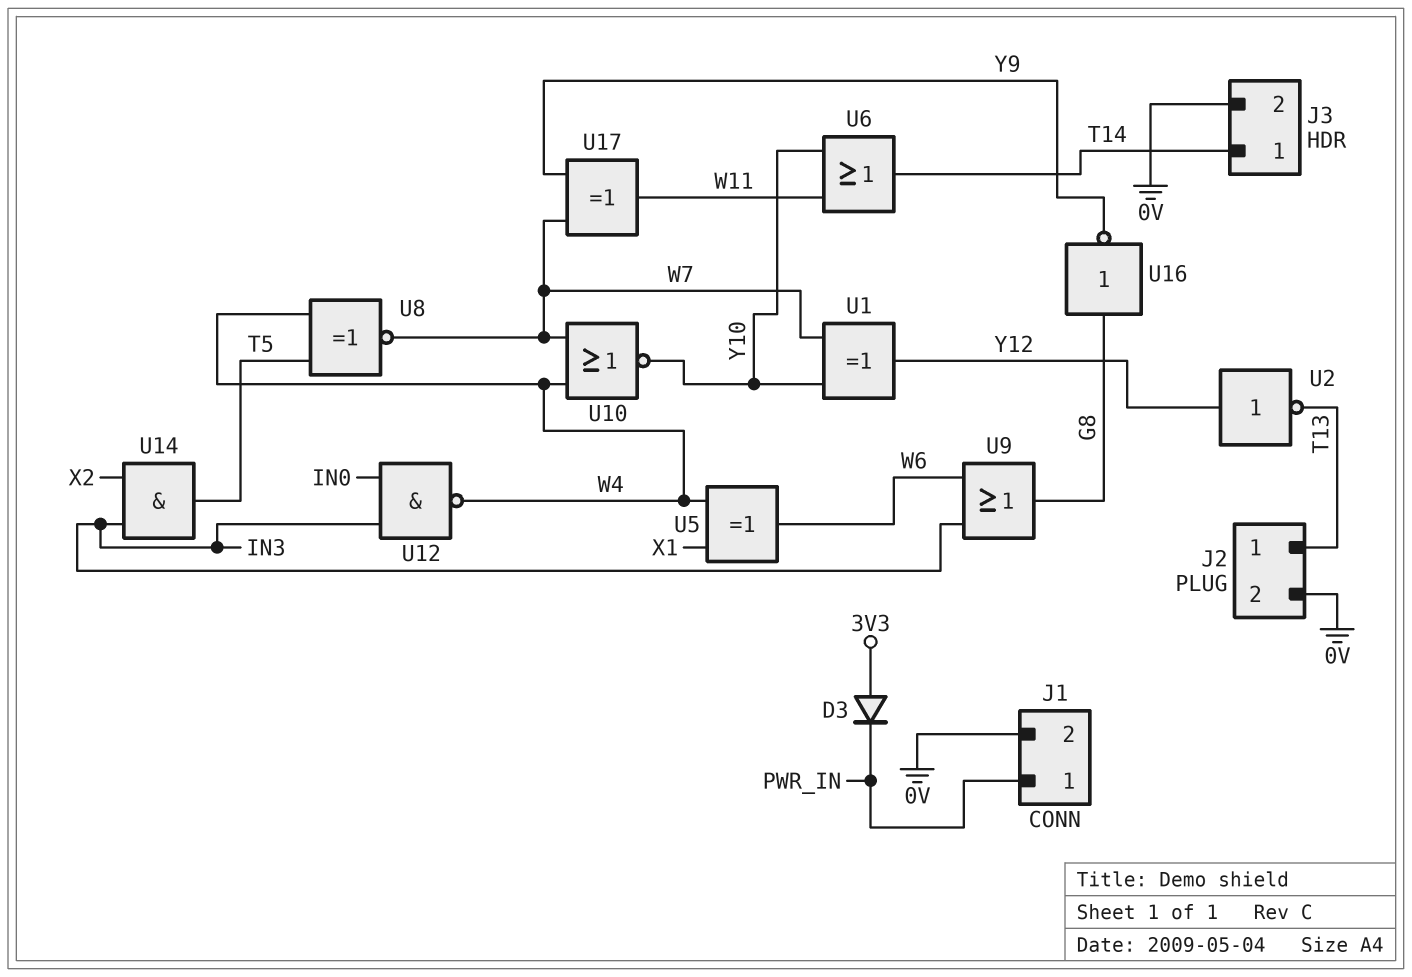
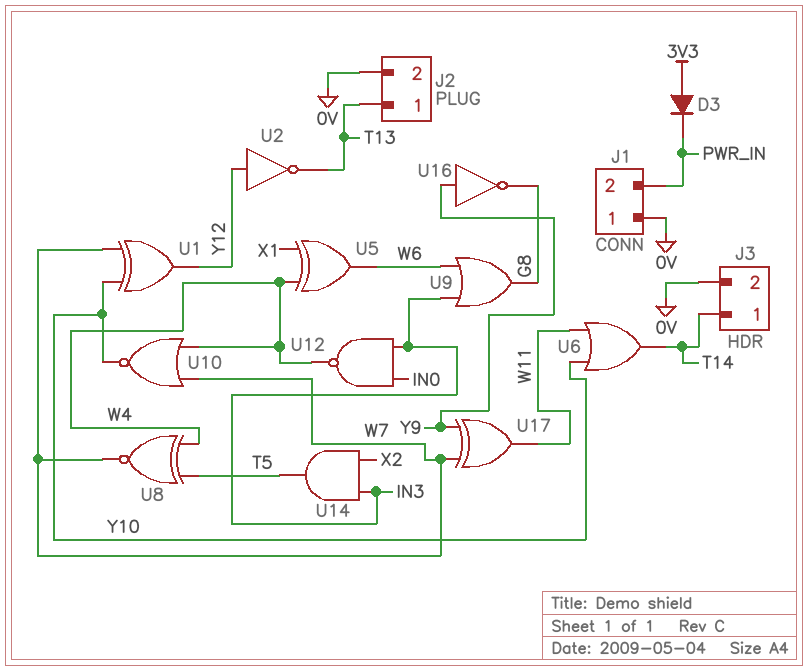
J1 pin 1: PWR_IN -> 0V
J1 pin 2: 0V -> PWR_IN
U16: NOT (in G8, out Y9) -> NOT (in Y9, out G8)

